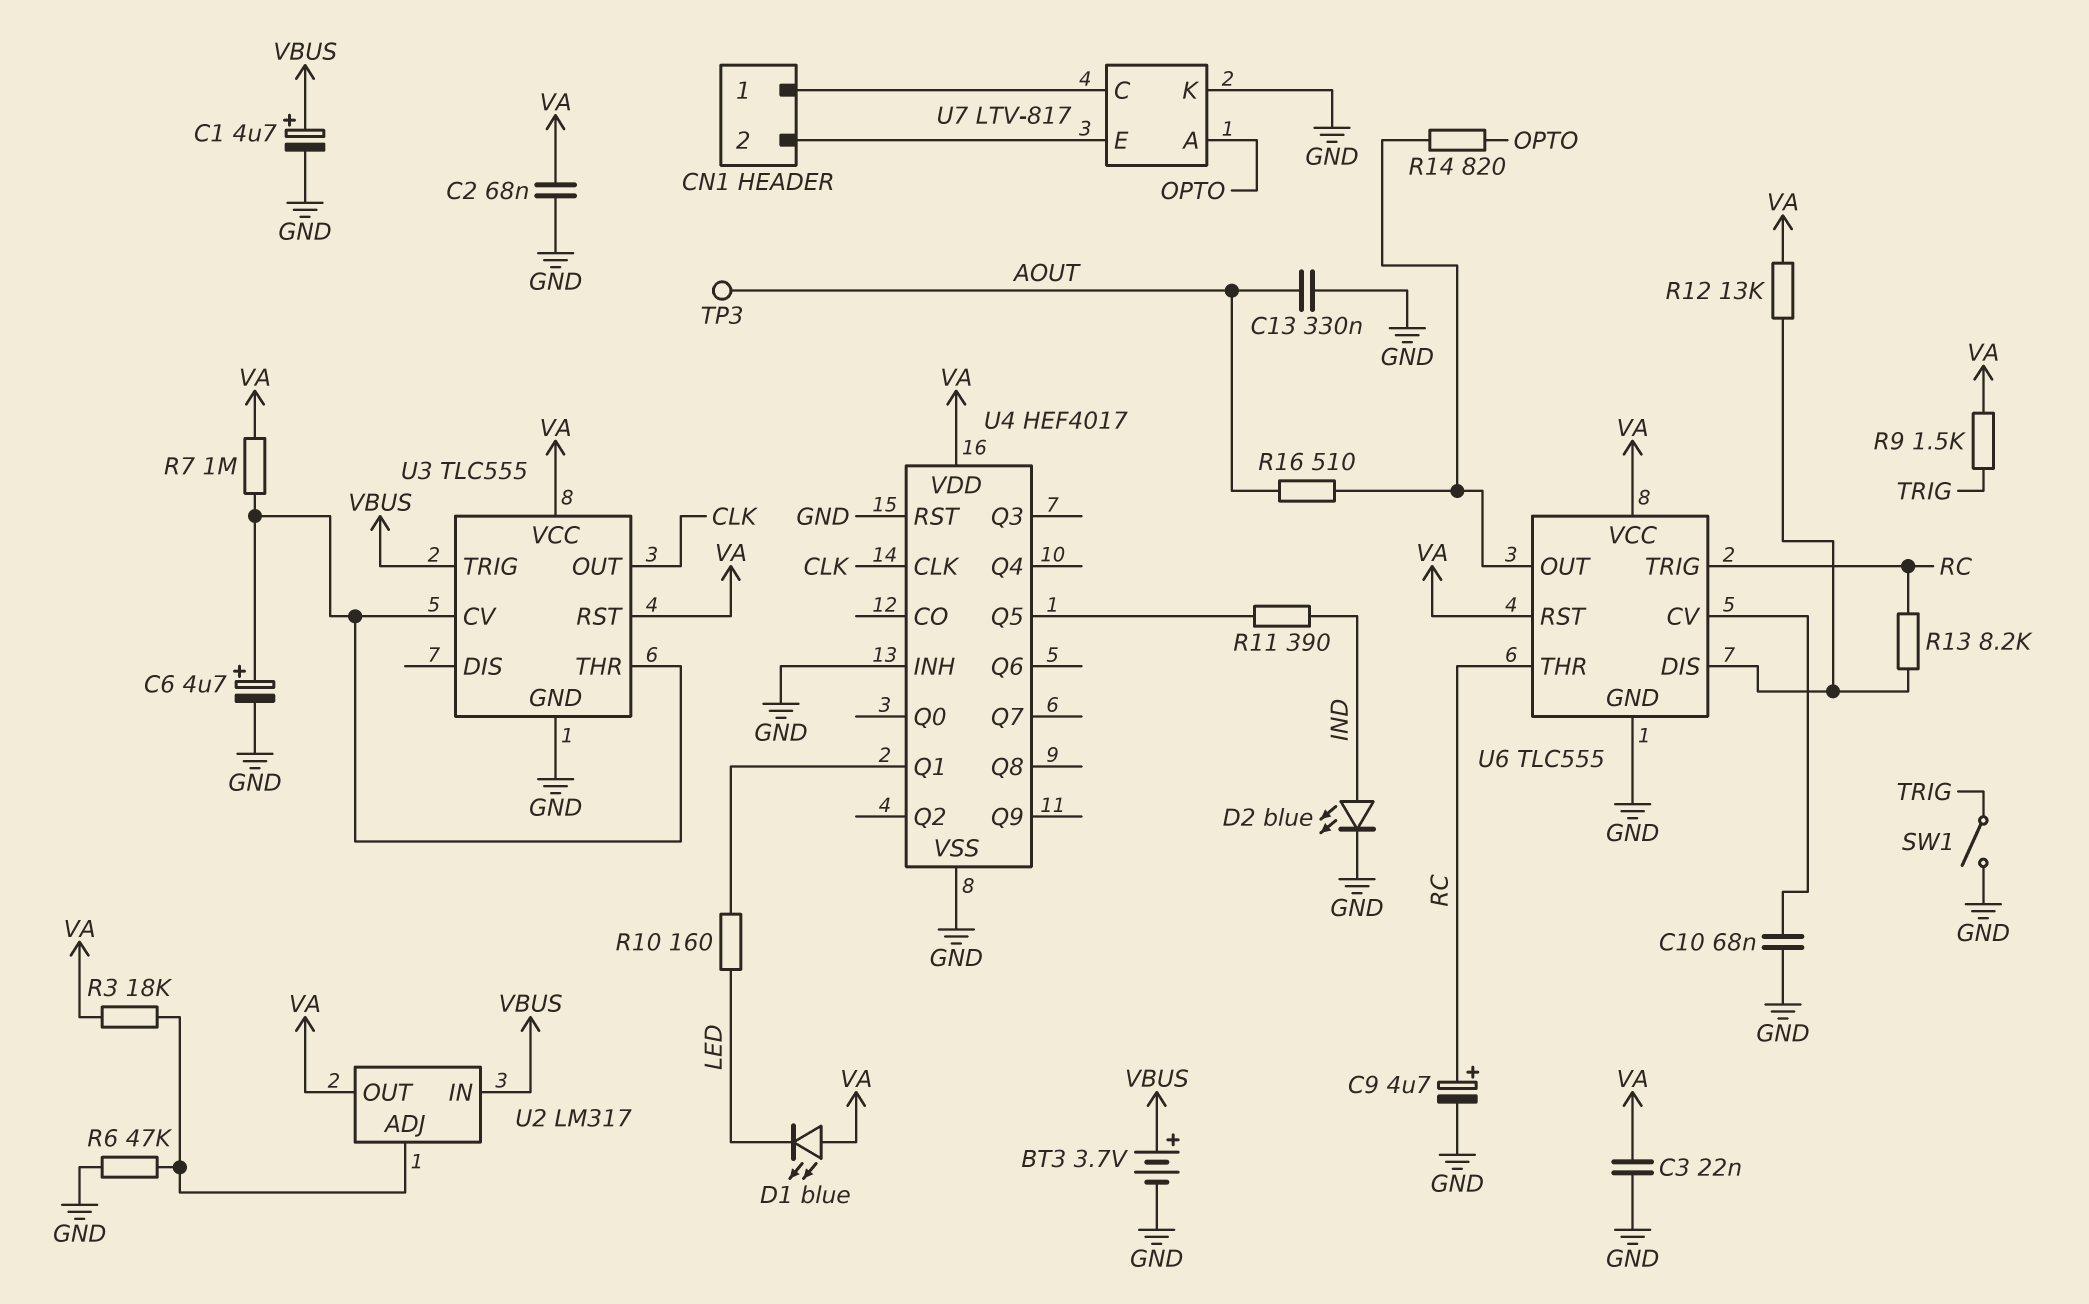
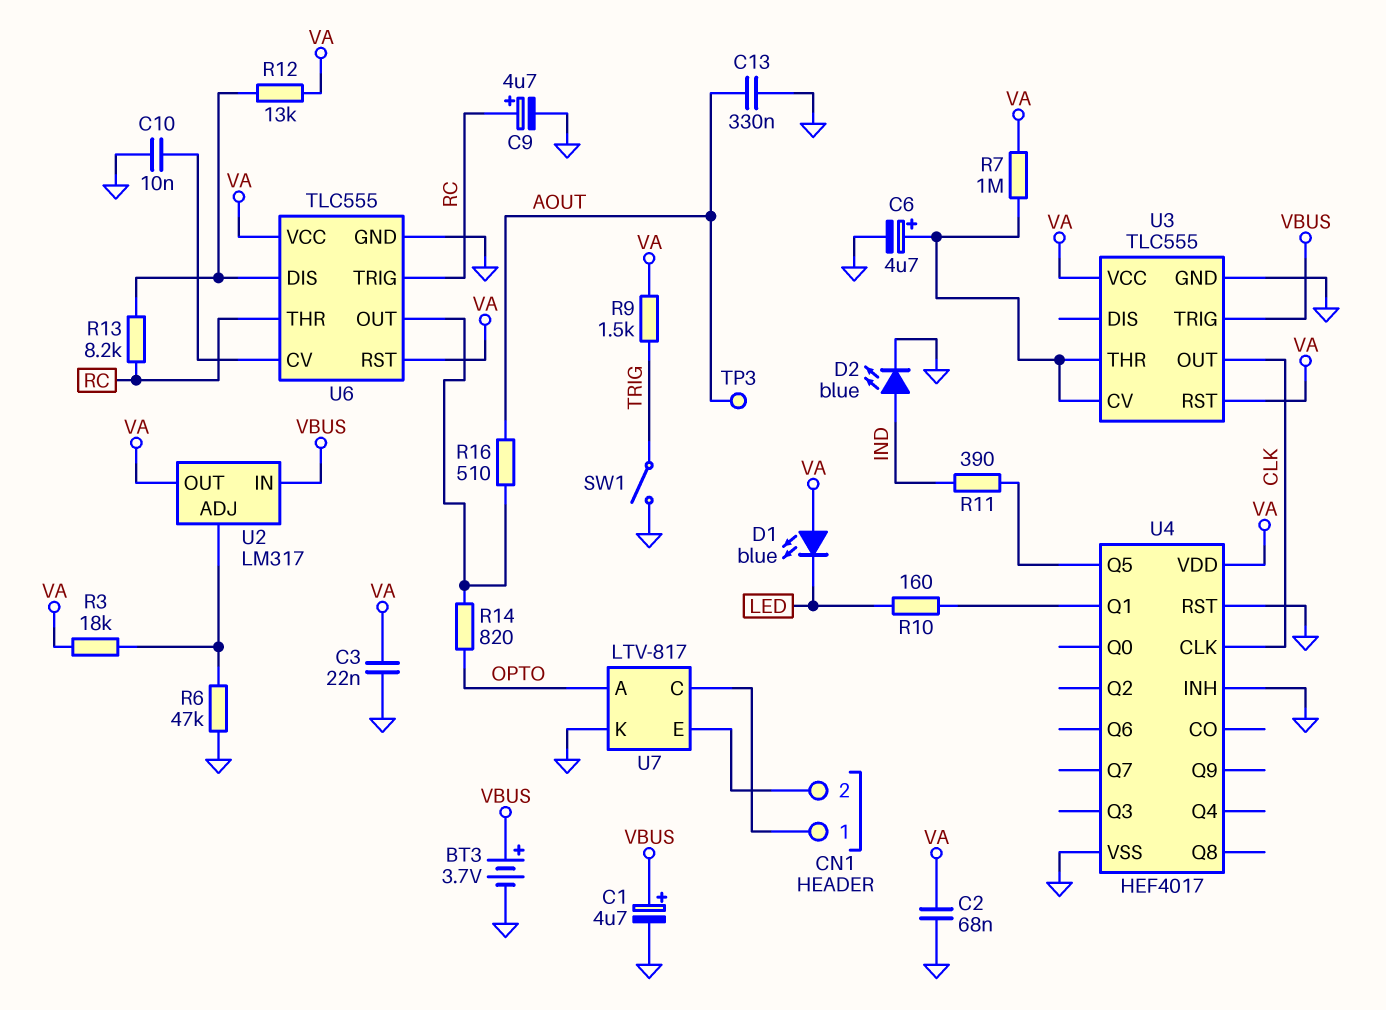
C10: 68nF (GND, U6/CV) -> 10nF (GND, U6/CV)

